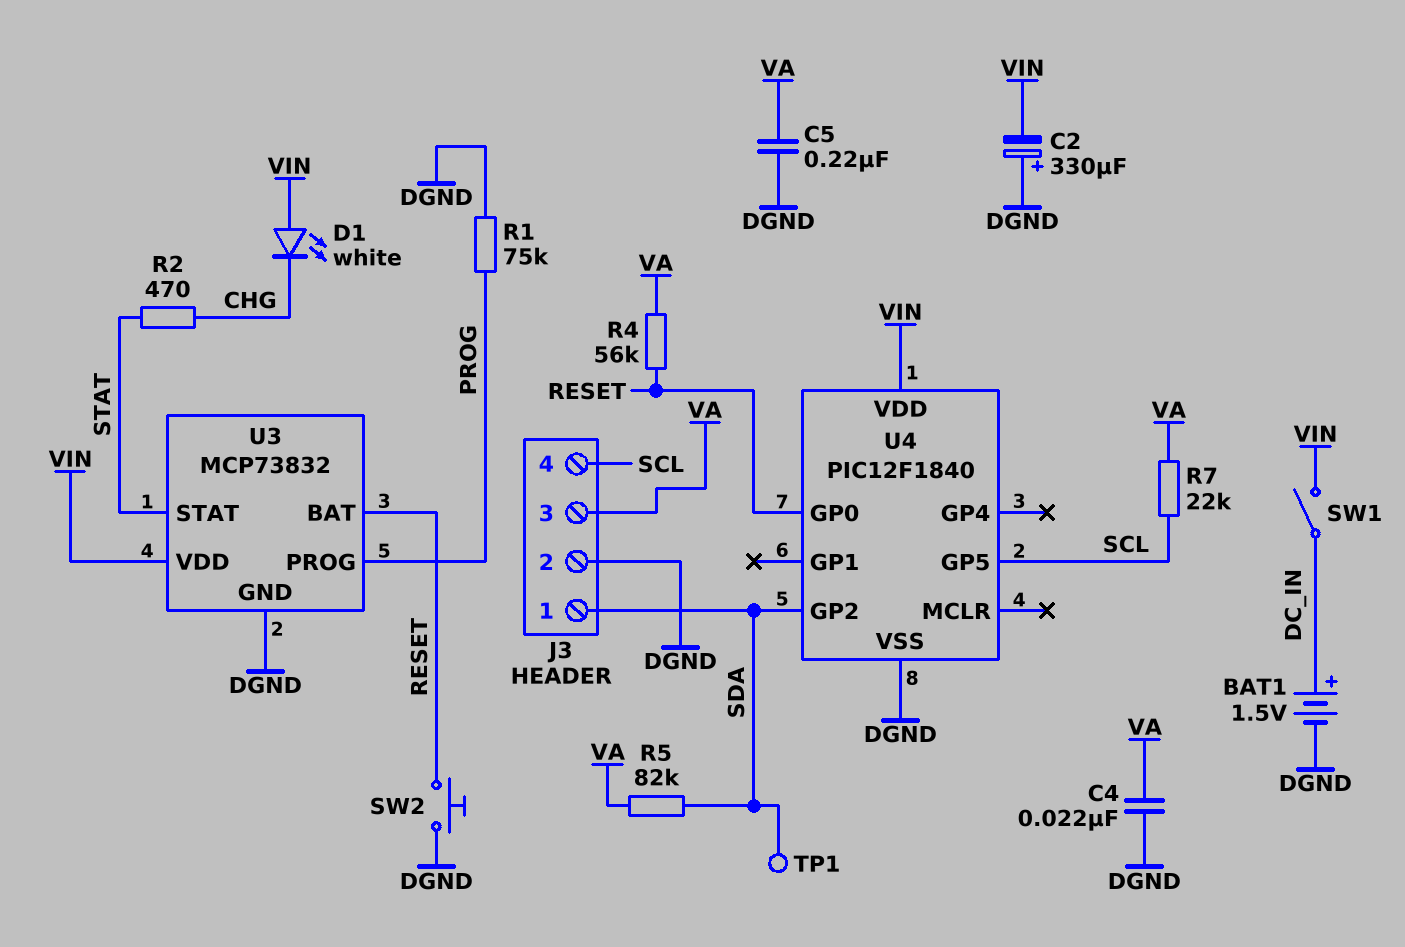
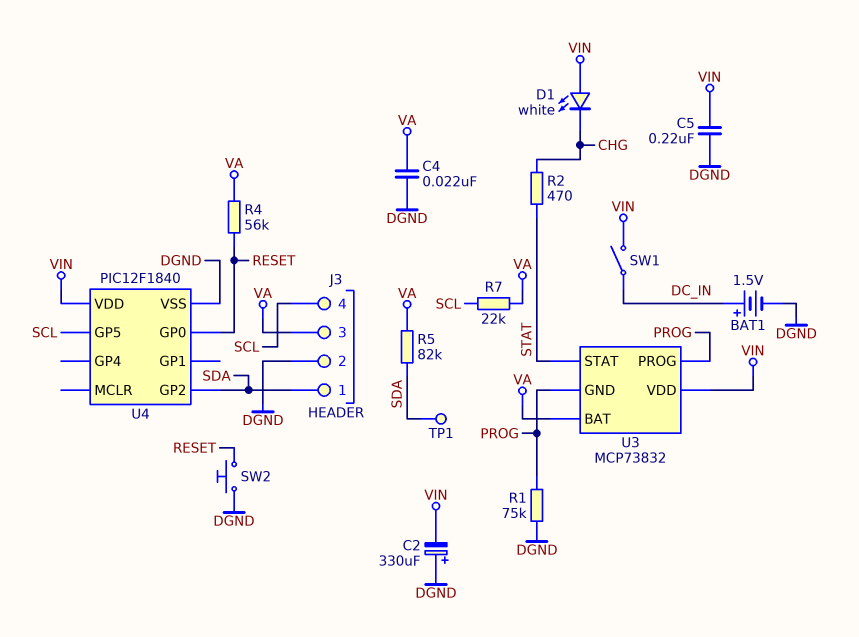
C5: 220nF (DGND, VA) -> 220nF (DGND, VIN)
U3 pin BAT: RESET -> VA
U3 pin GND: DGND -> PROG

